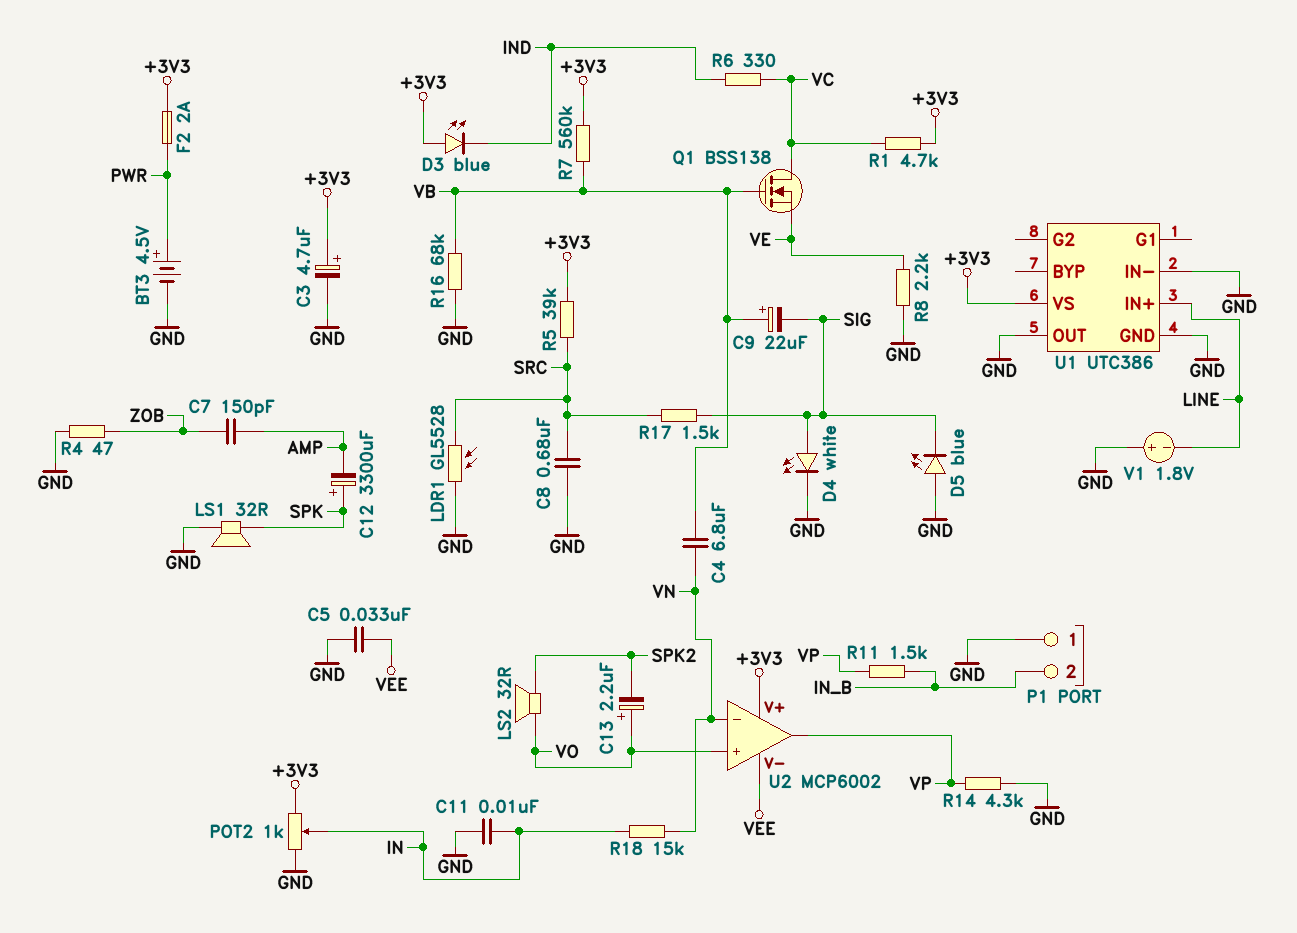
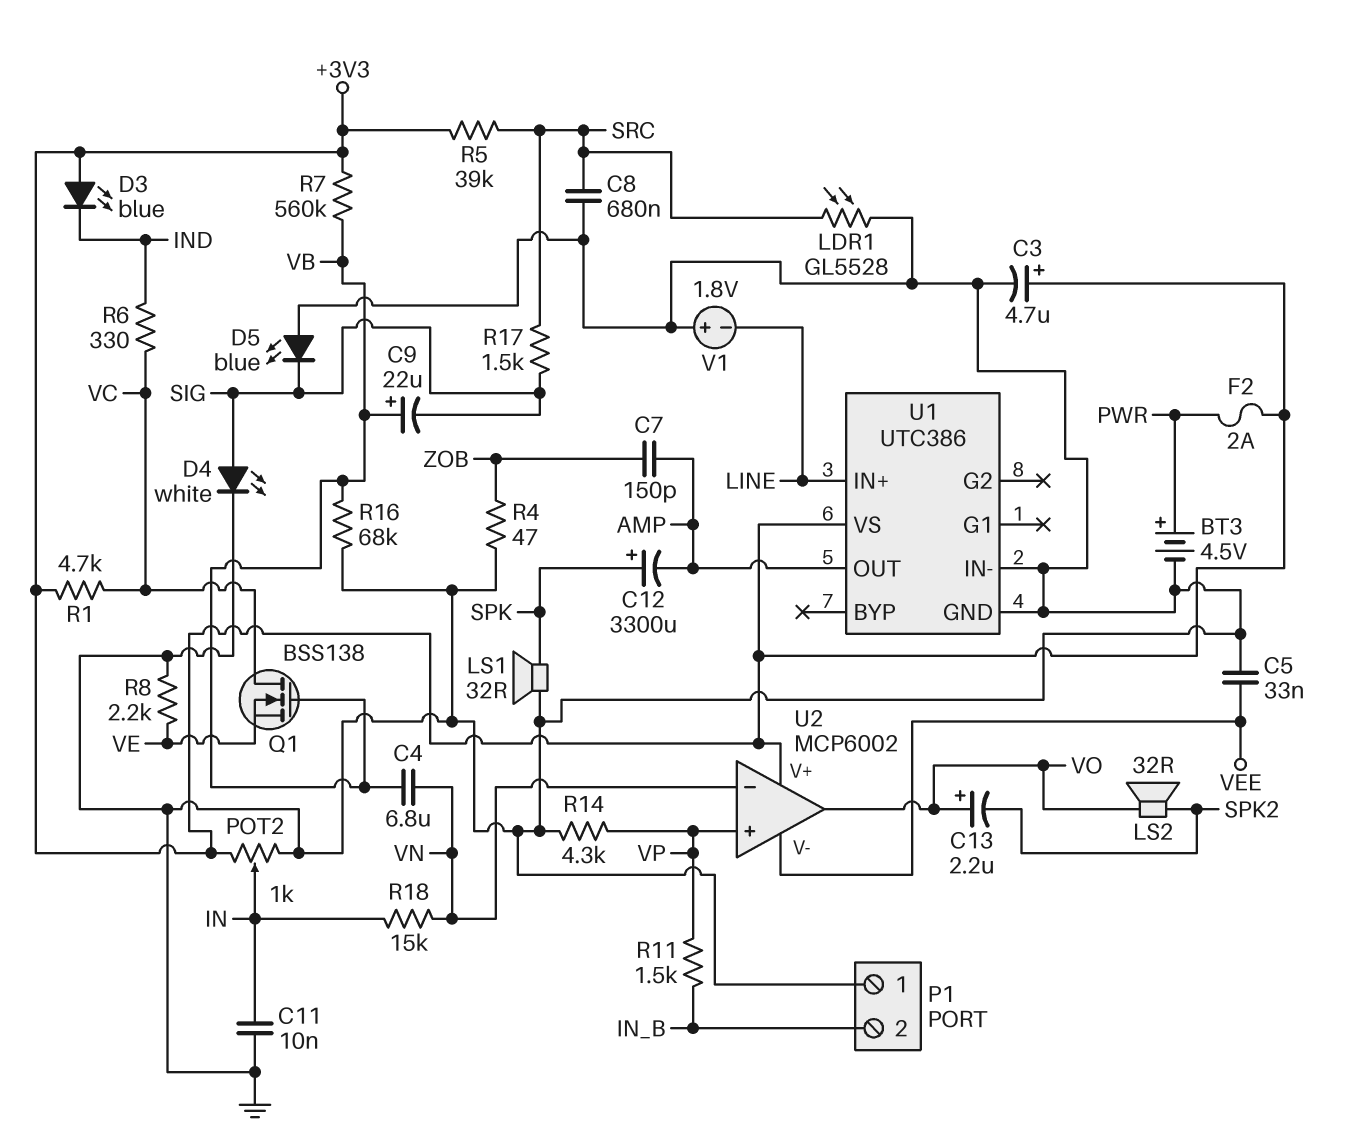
U1 pin OUT: GND -> AMP
U2 pin in+: VO -> VP
U2 pin out: VP -> VO

